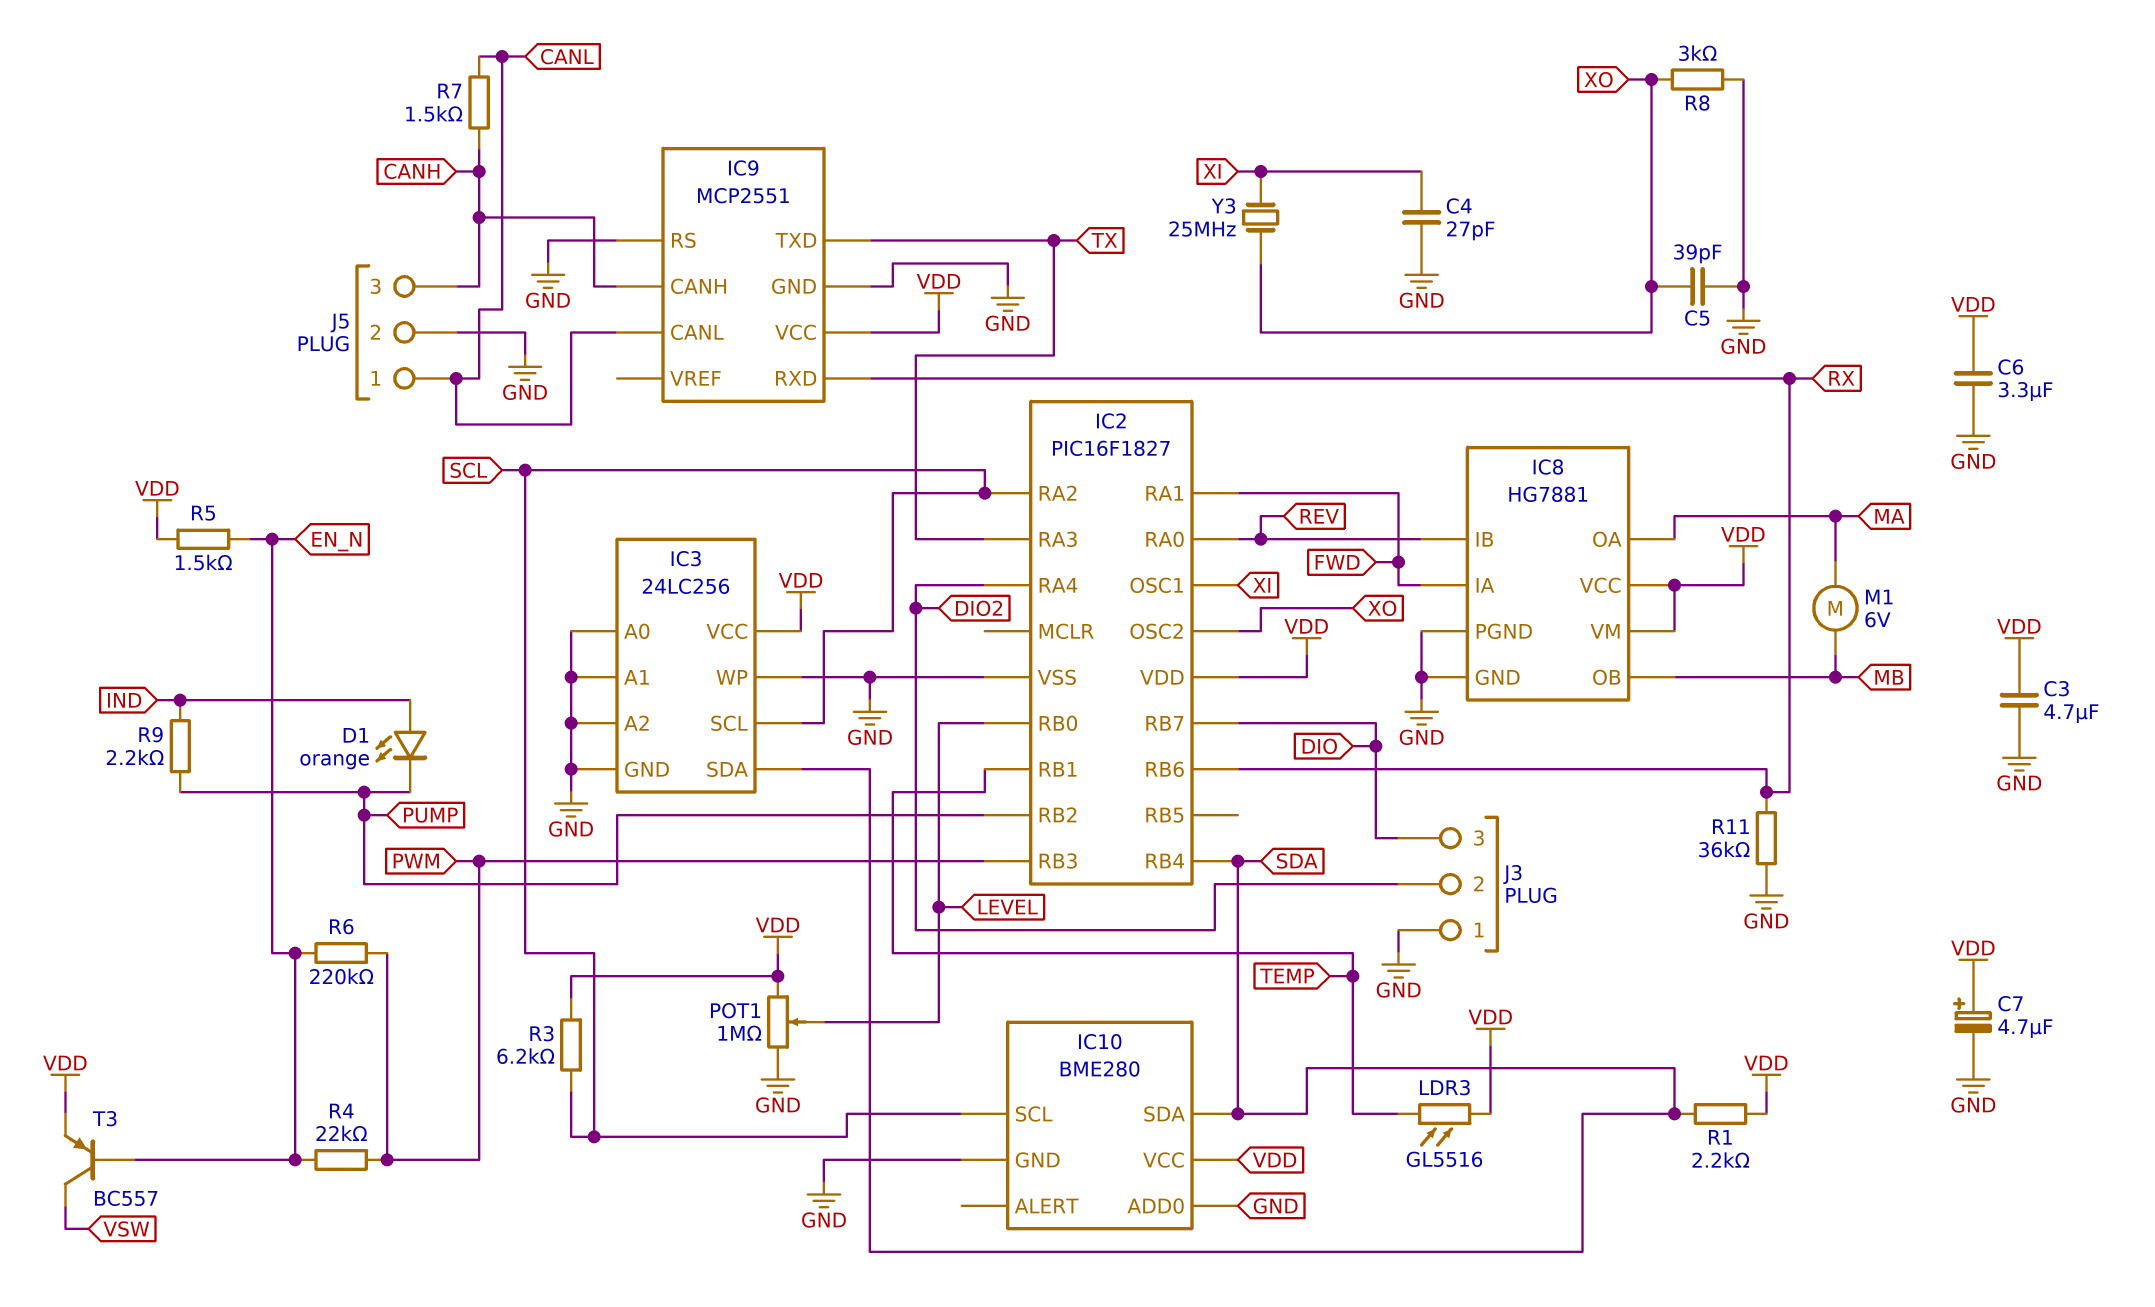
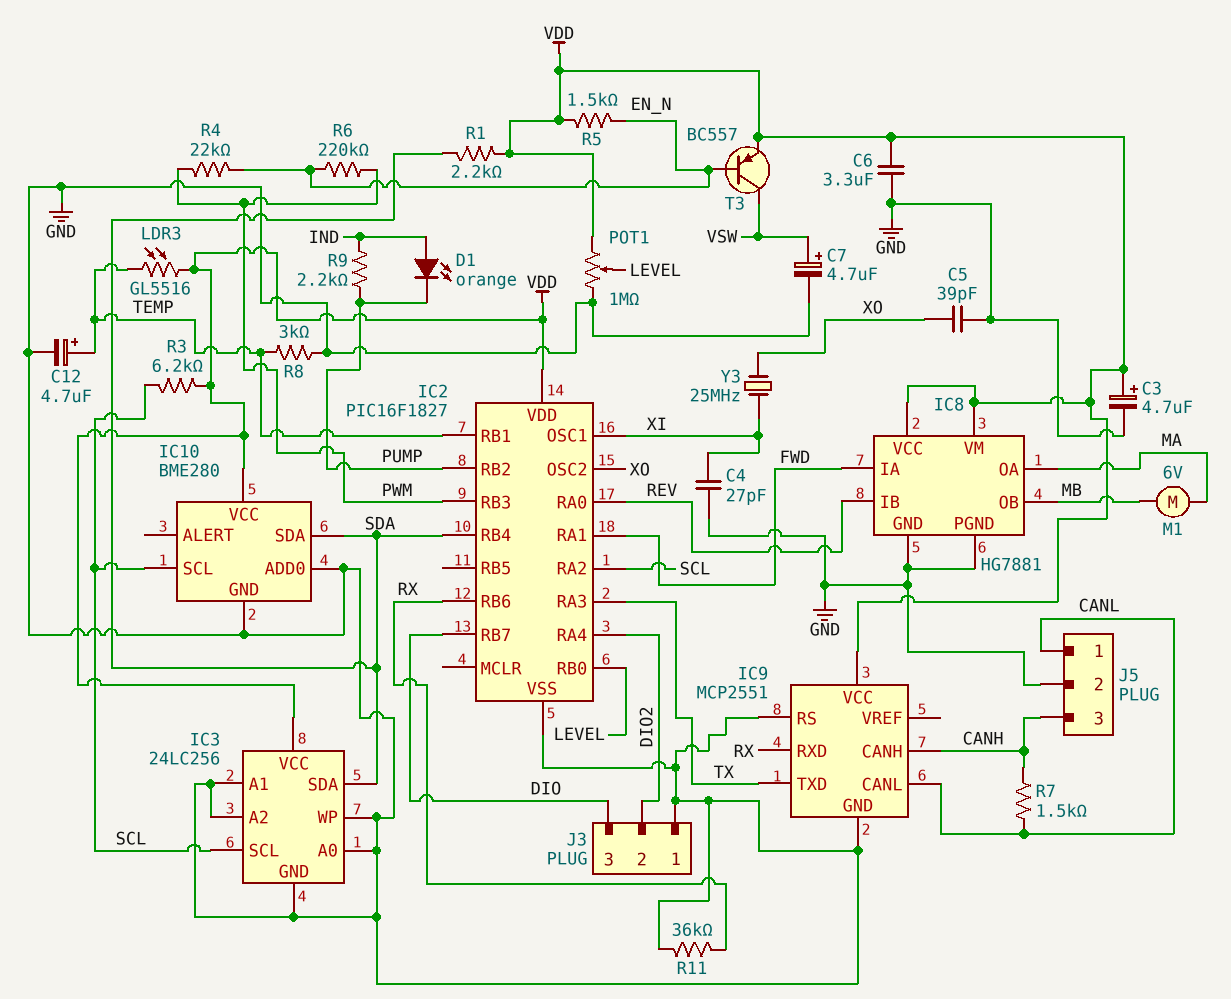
C3: 4.7uF (GND, VDD) -> 4.7uF (plus VDD, minus GND)
C7: 4.7uF (plus VDD, minus GND) -> 4.7uF (plus VSW, minus GND)
C12: none -> 4.7uF (plus TEMP, minus GND)
R8: 3k (GND, XO) -> 3k (GND, TEMP)

